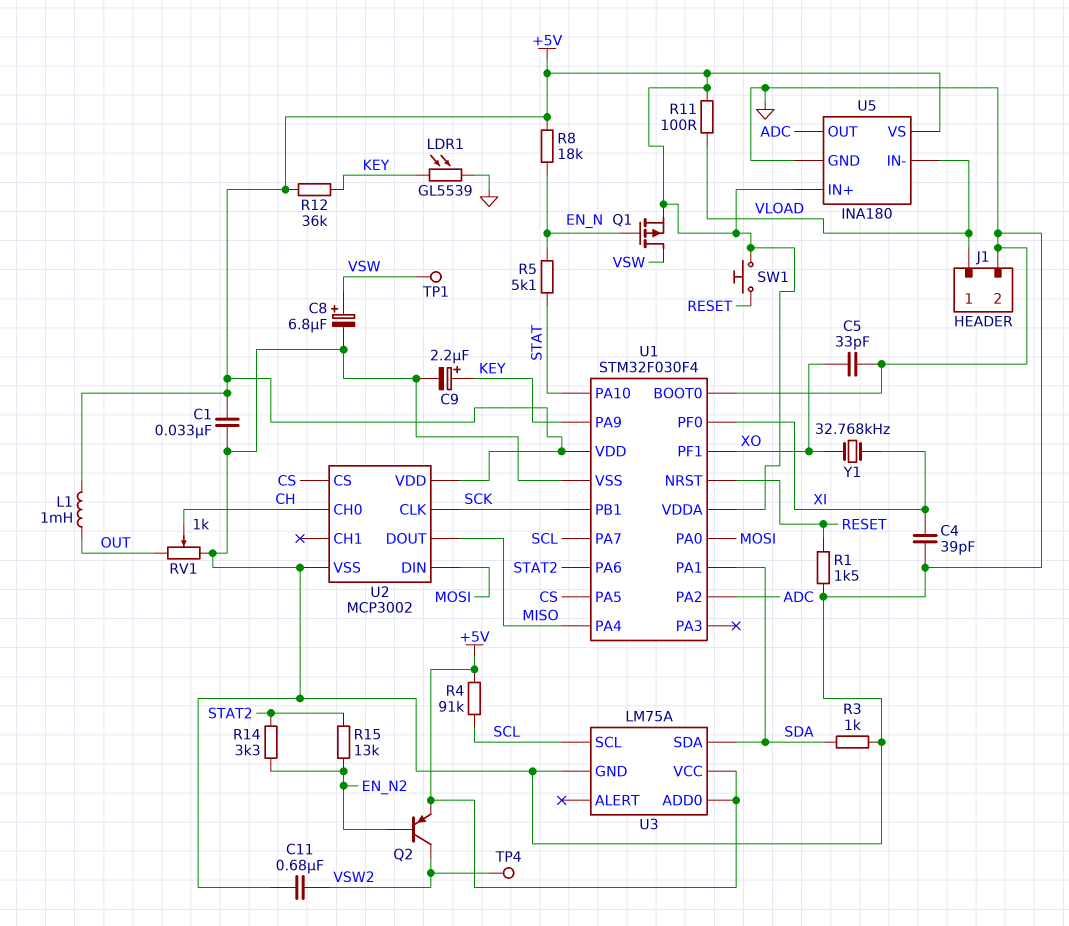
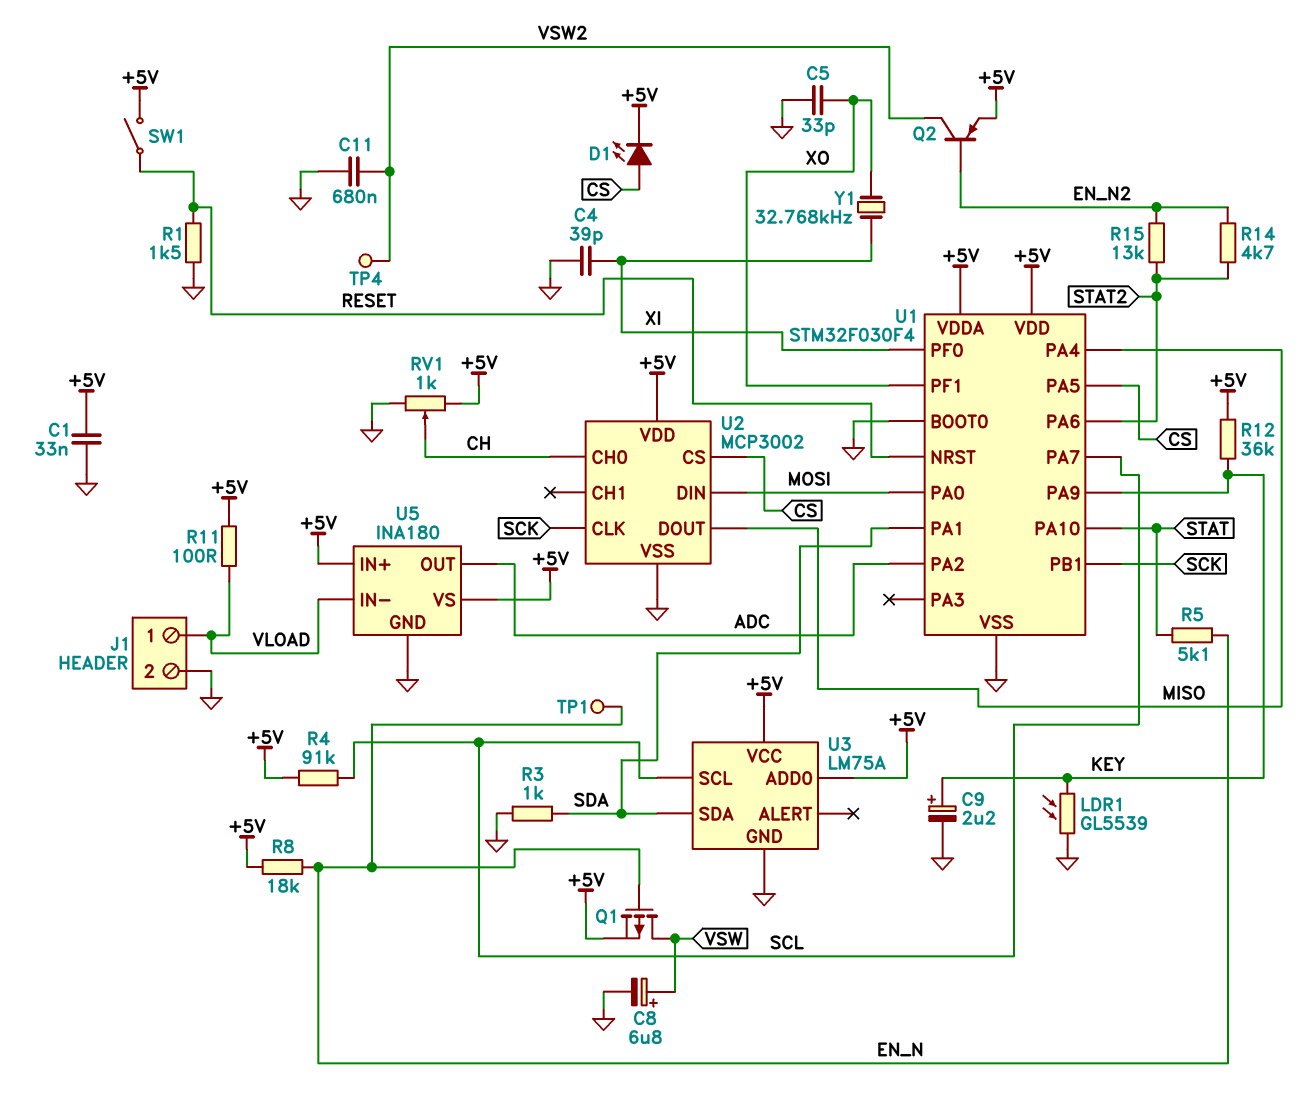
D1: none -> LED (A CS, K +5V)
L1: 1mH (+5V, OUT) -> none
R14: 3.3k (EN_N2, STAT2) -> 4.7k (EN_N2, STAT2)
RV1: 1k (GND, OUT, wiper CH) -> 1k (+5V, GND, wiper CH)
SW1: button (+5V, RESET) -> switch (+5V, RESET)
TP1: test point (VSW) -> test point (EN_N)

